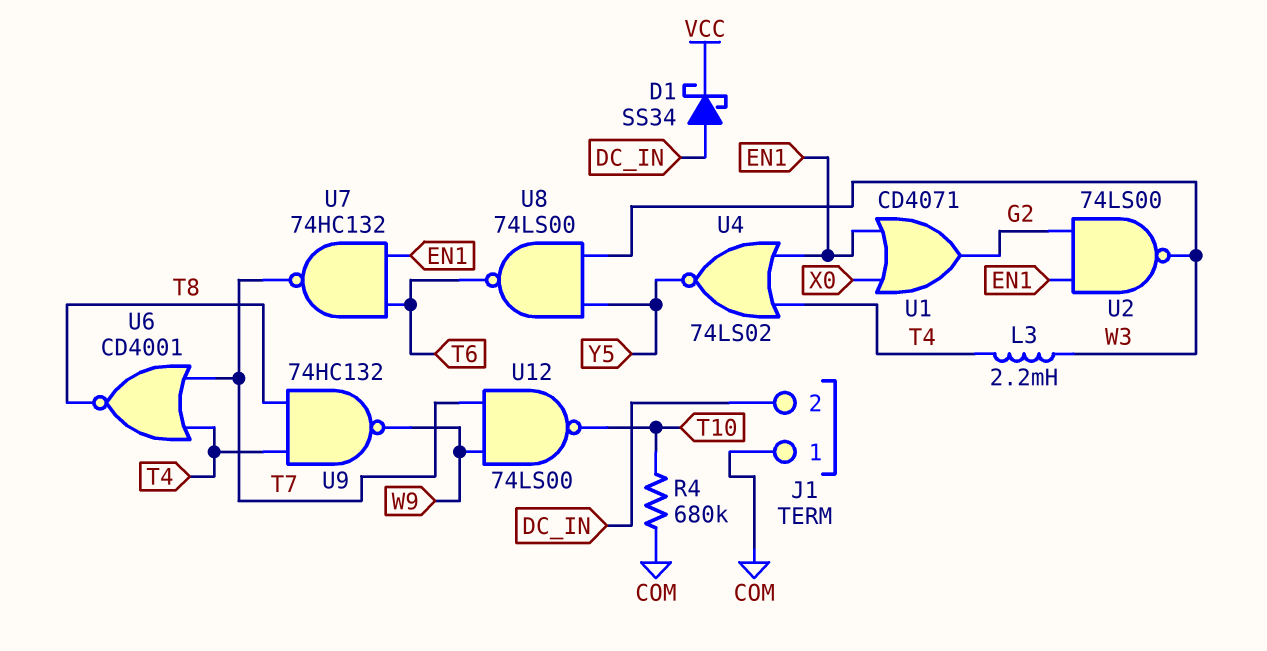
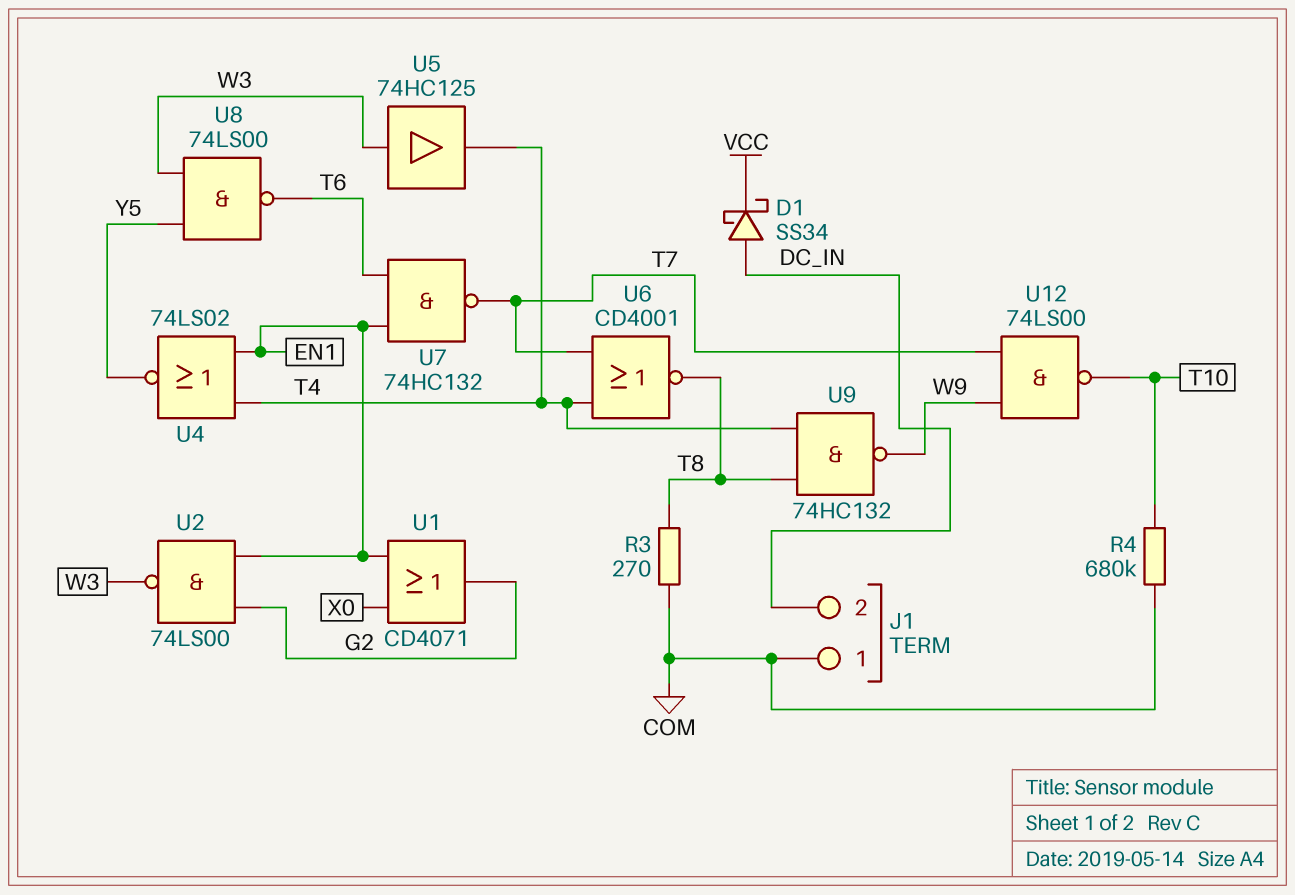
L3: 2.2mH (T4, W3) -> none
R3: none -> 270 (COM, T8)
U5: none -> buffer 74HC125 (in W3, out T4)

